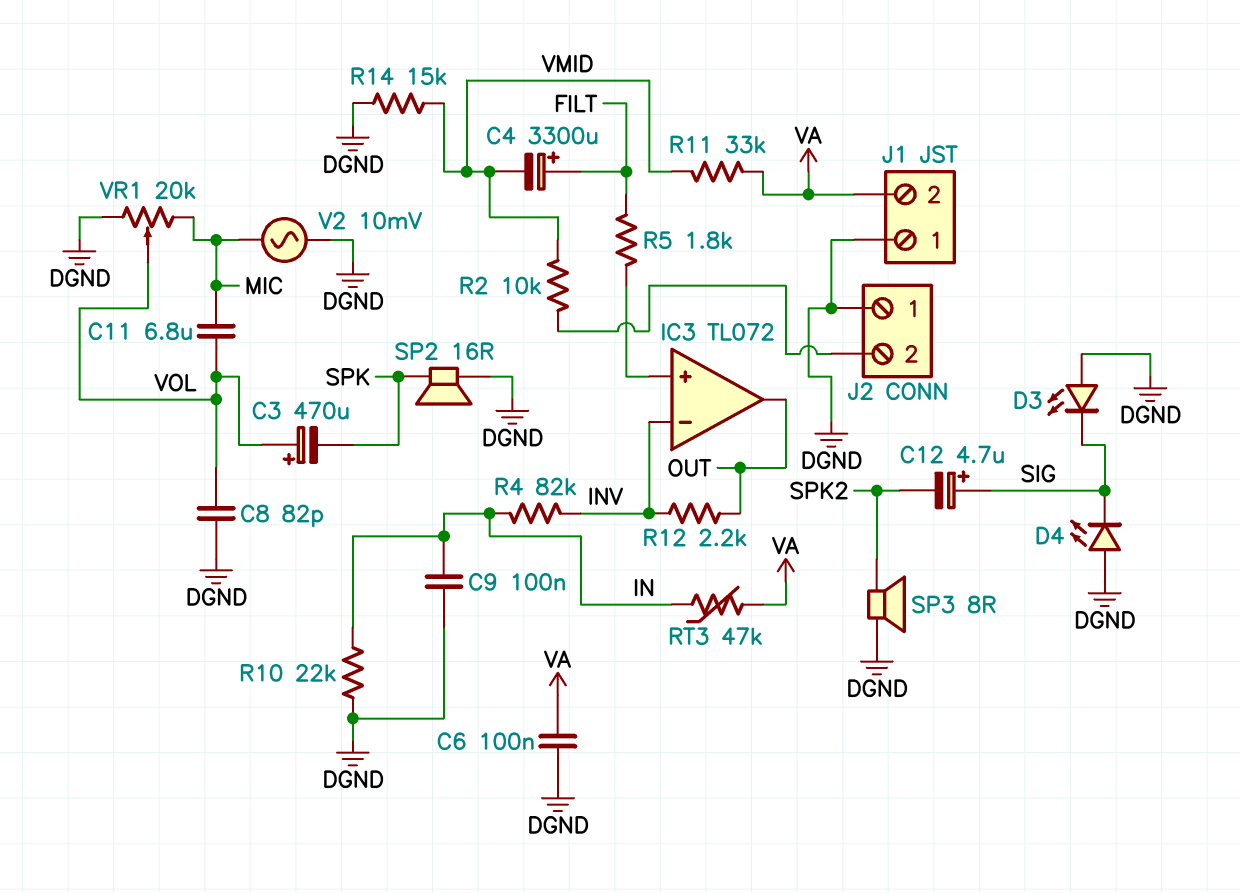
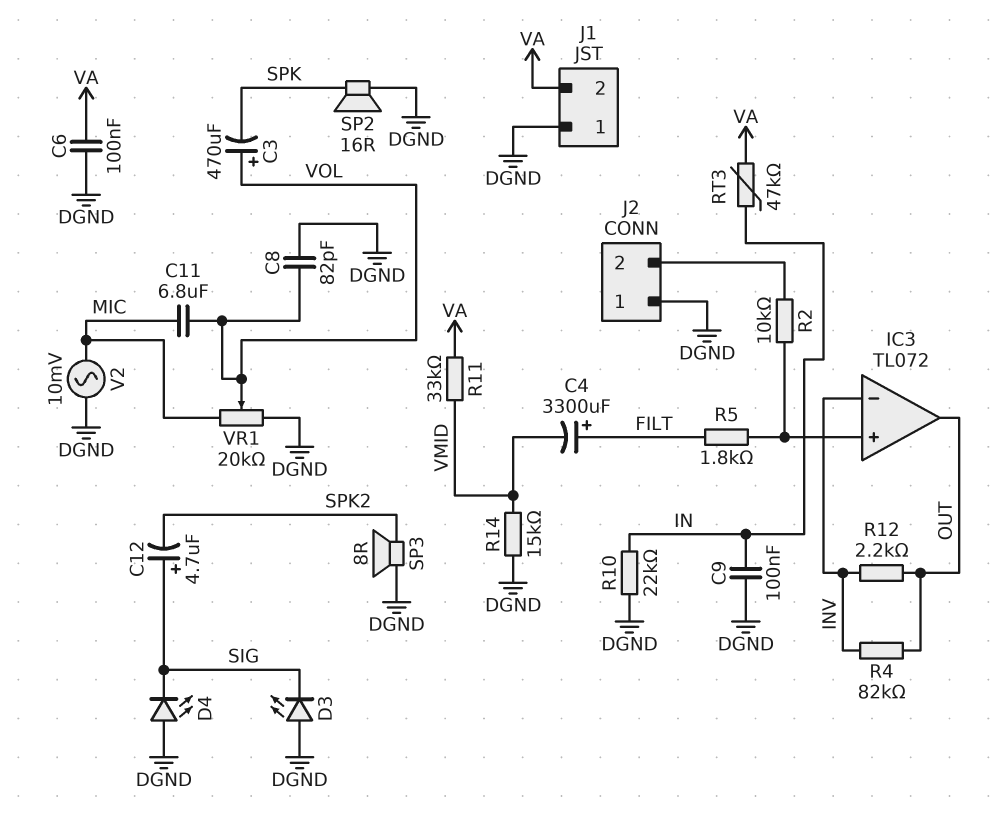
R2: 10k (J2/2, VMID) -> 10k (IC3/in+, J2/2)
R4: 82k (IN, INV) -> 82k (INV, OUT)

